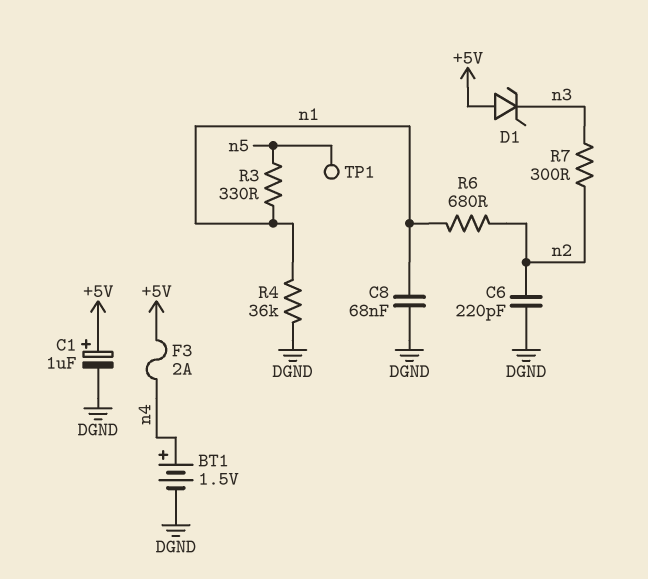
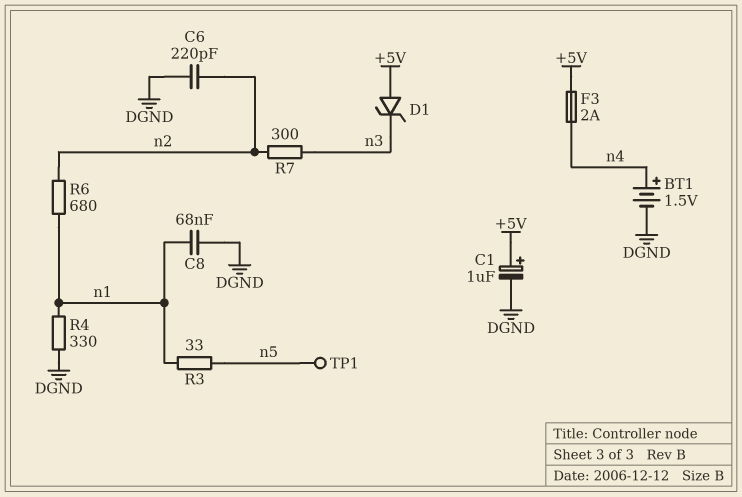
R3: 330 (n1, n5) -> 33 (n1, n5)
R4: 36k (DGND, n1) -> 330 (DGND, n1)

